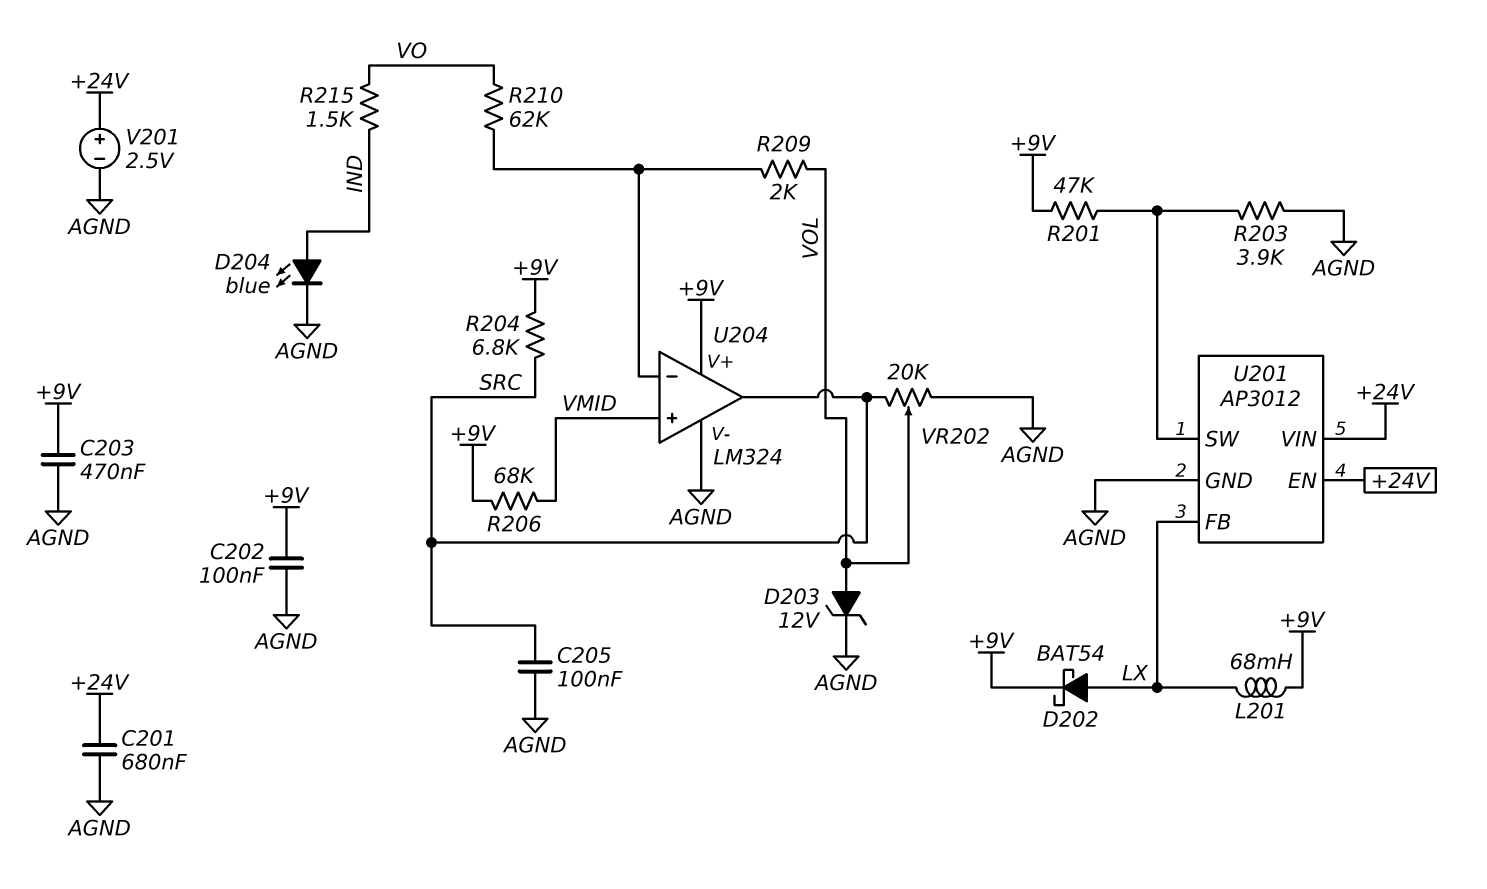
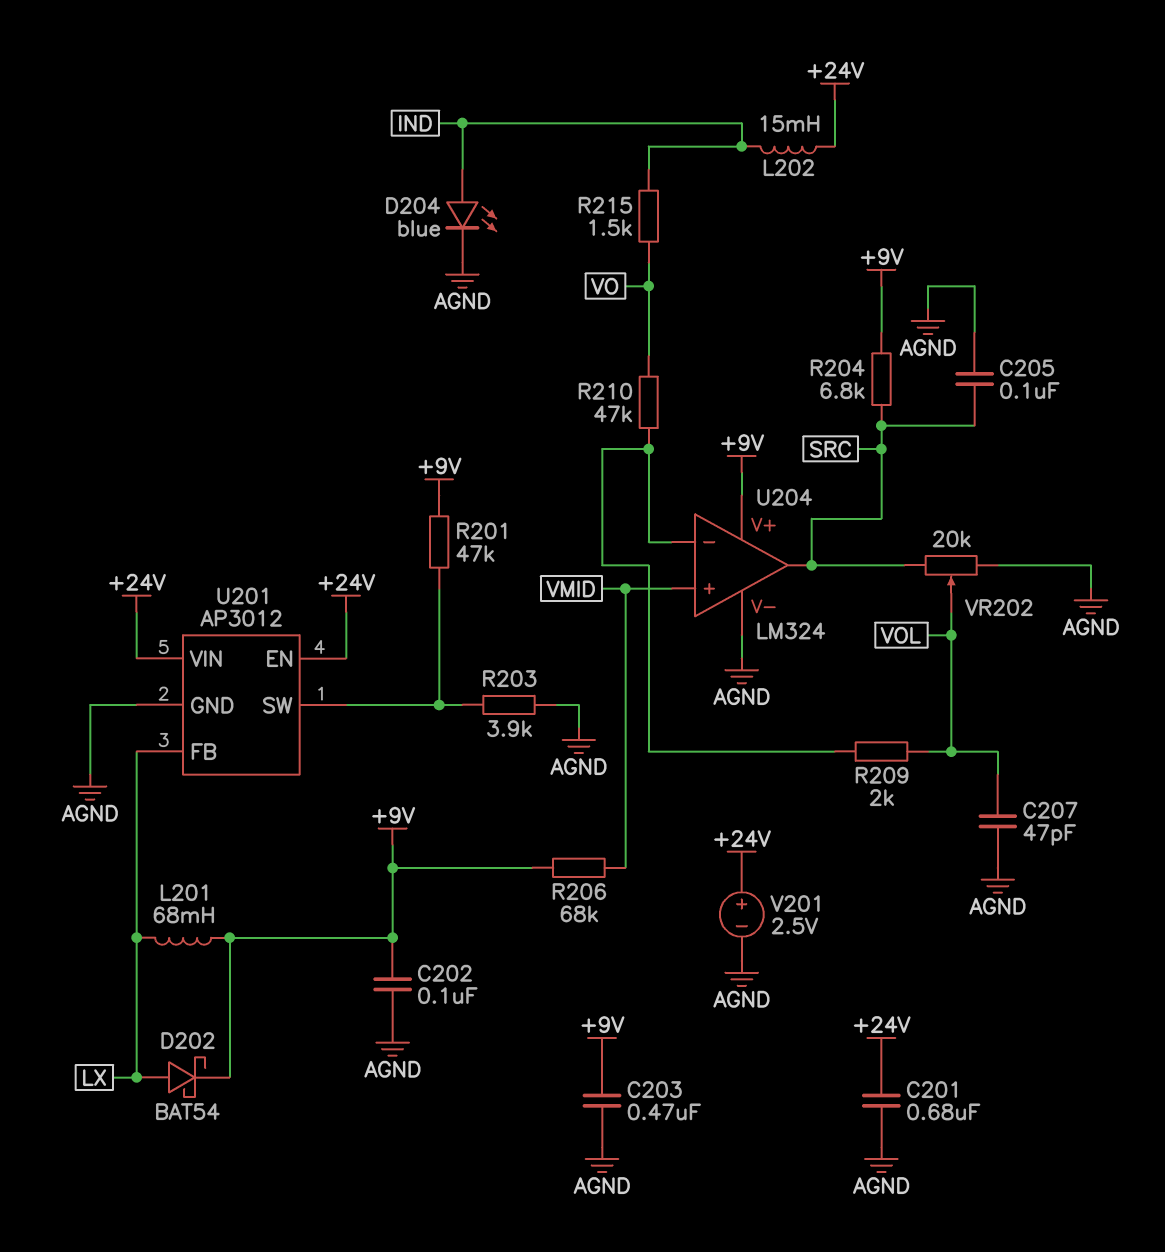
C207: none -> 47pF (AGND, VOL)
D203: zener 12V (A VOL, K AGND) -> none
L202: none -> 15mH (+24V, IND)
R210: 62k (U204/in-, VO) -> 47k (U204/in-, VO)

